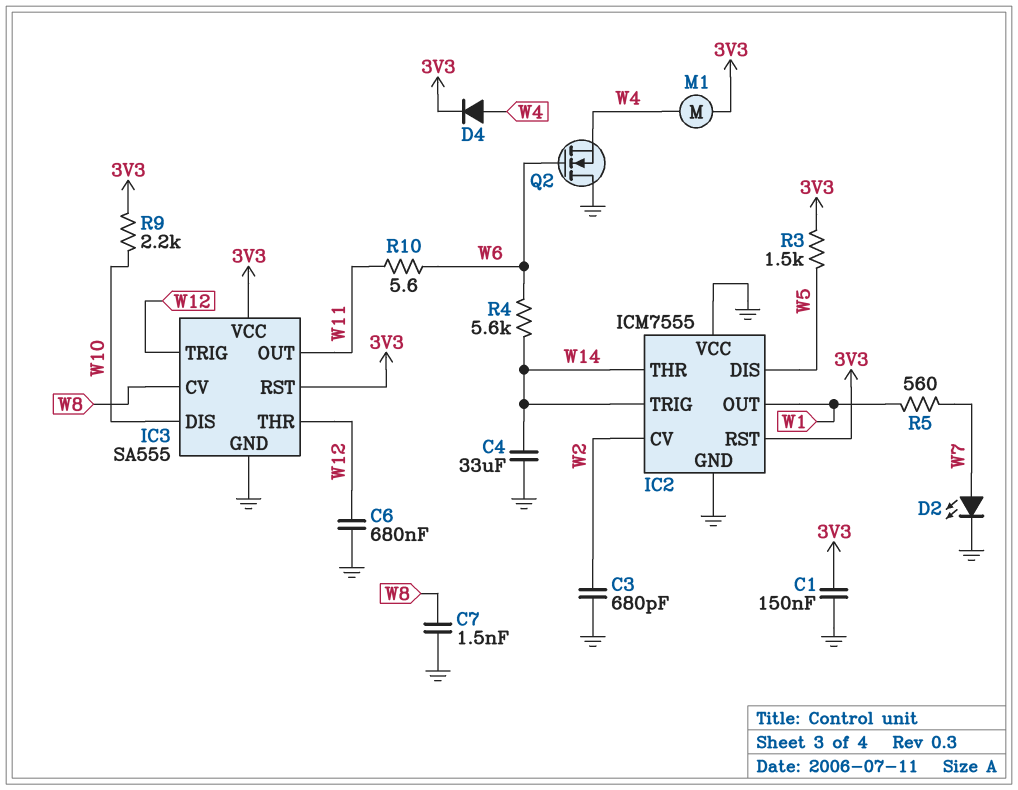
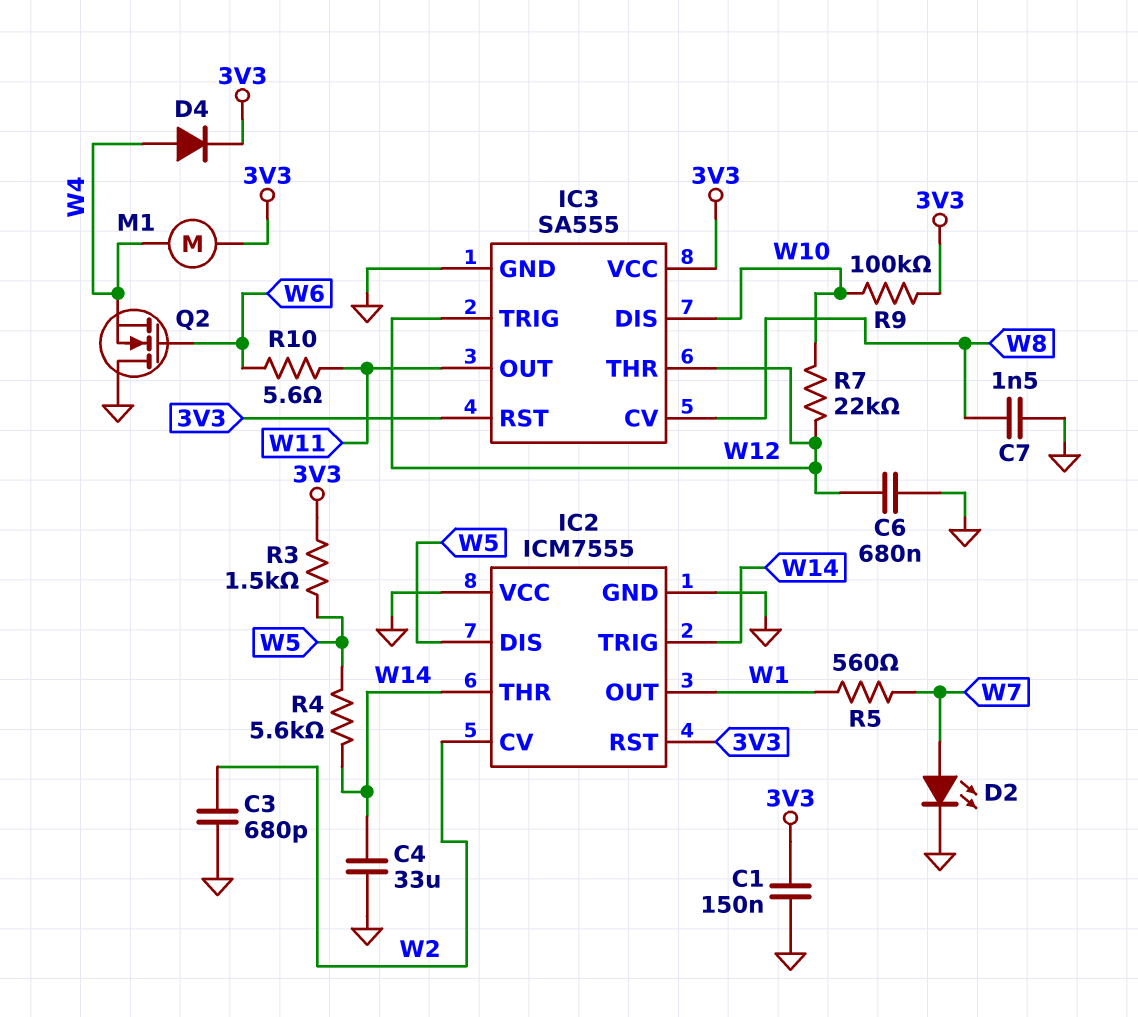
R4: 5.6k (W6, W14) -> 5.6k (W5, W14)
R7: none -> 22k (W10, W12)
R9: 2.2k (3V3, W10) -> 100k (3V3, W10)

